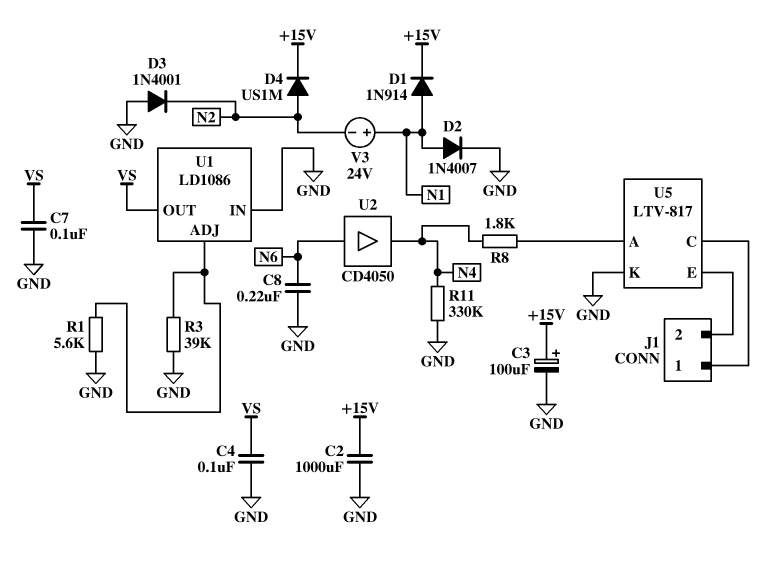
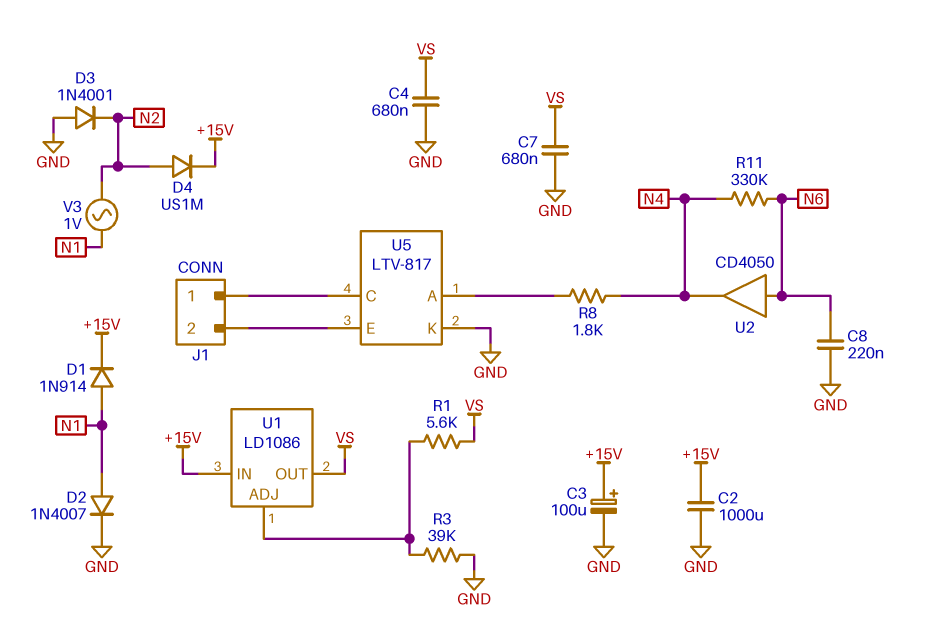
C4: 100nF (GND, VS) -> 680nF (GND, VS)
C7: 100nF (GND, VS) -> 680nF (GND, VS)
R1: 5.6k (GND, U1/ADJ) -> 5.6k (U1/ADJ, VS)
R11: 330k (GND, N4) -> 330k (N4, N6)
U1 pin IN: GND -> +15V
V3: 24V (plus N1, minus N2) -> AC 1V (N1, N2)

